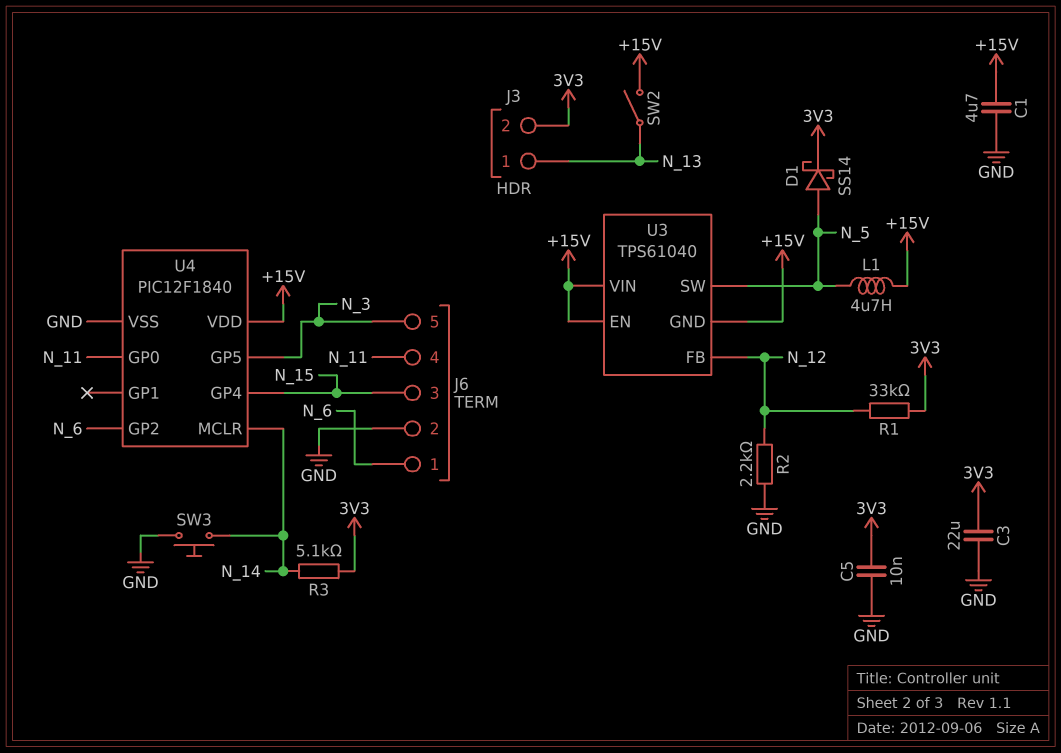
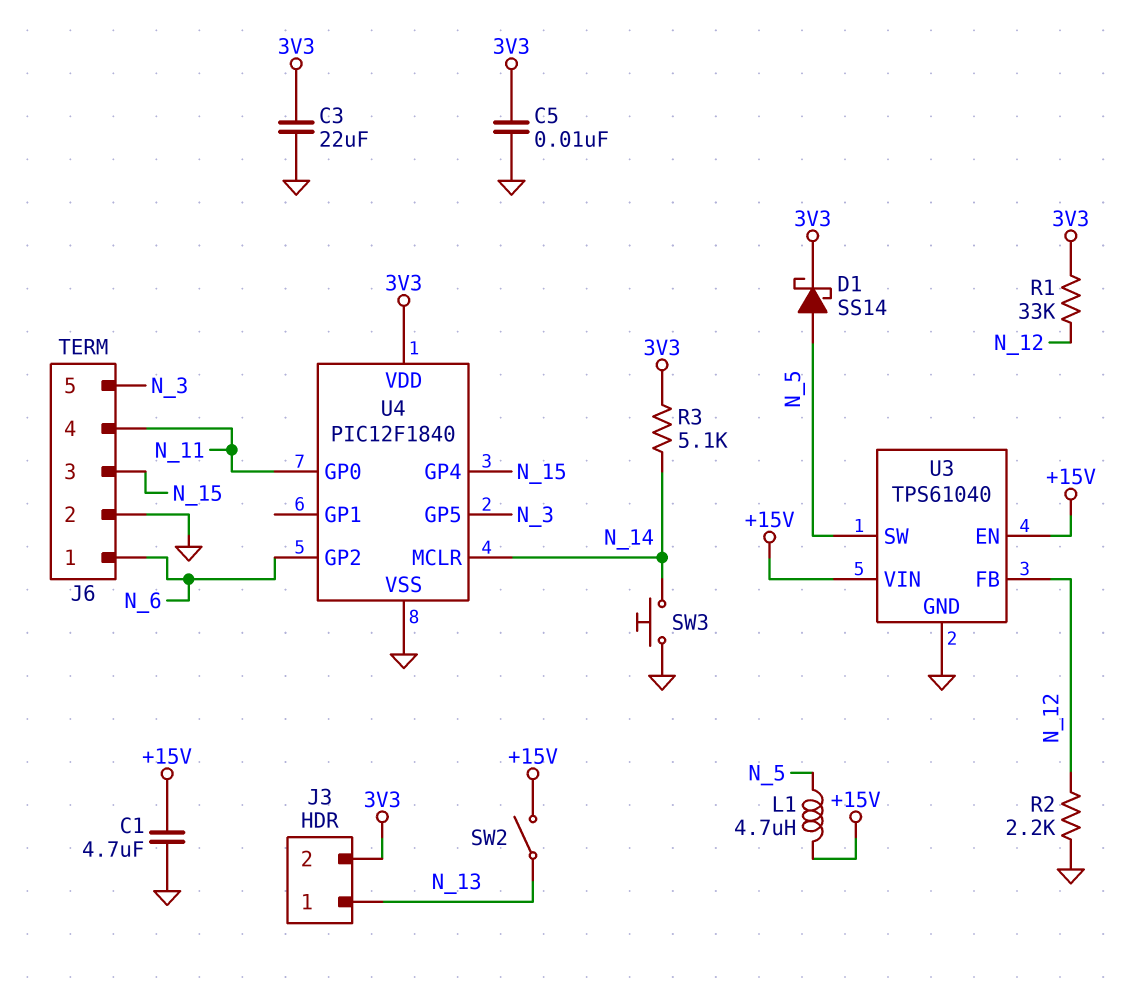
U3 pin GND: +15V -> GND
U4 pin VDD: +15V -> 3V3

